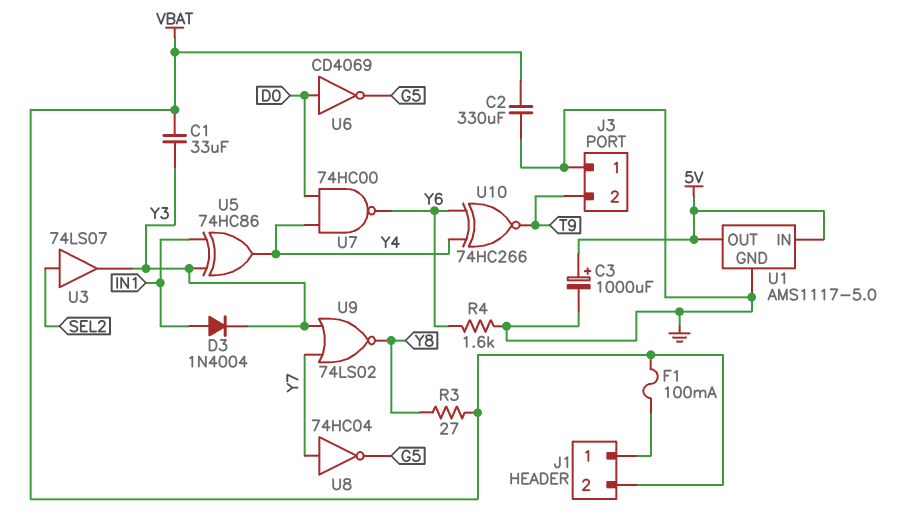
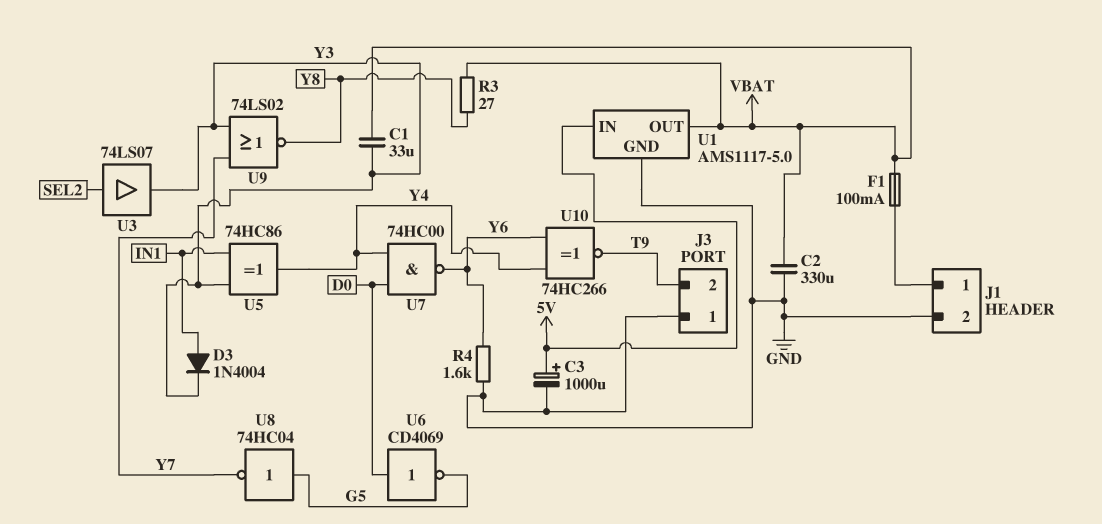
J1 pin 2: VBAT -> GND
U1 pin OUT: 5V -> VBAT
U8: NOT 74HC04 (in Y7, out G5) -> NOT 74HC04 (in G5, out Y7)

